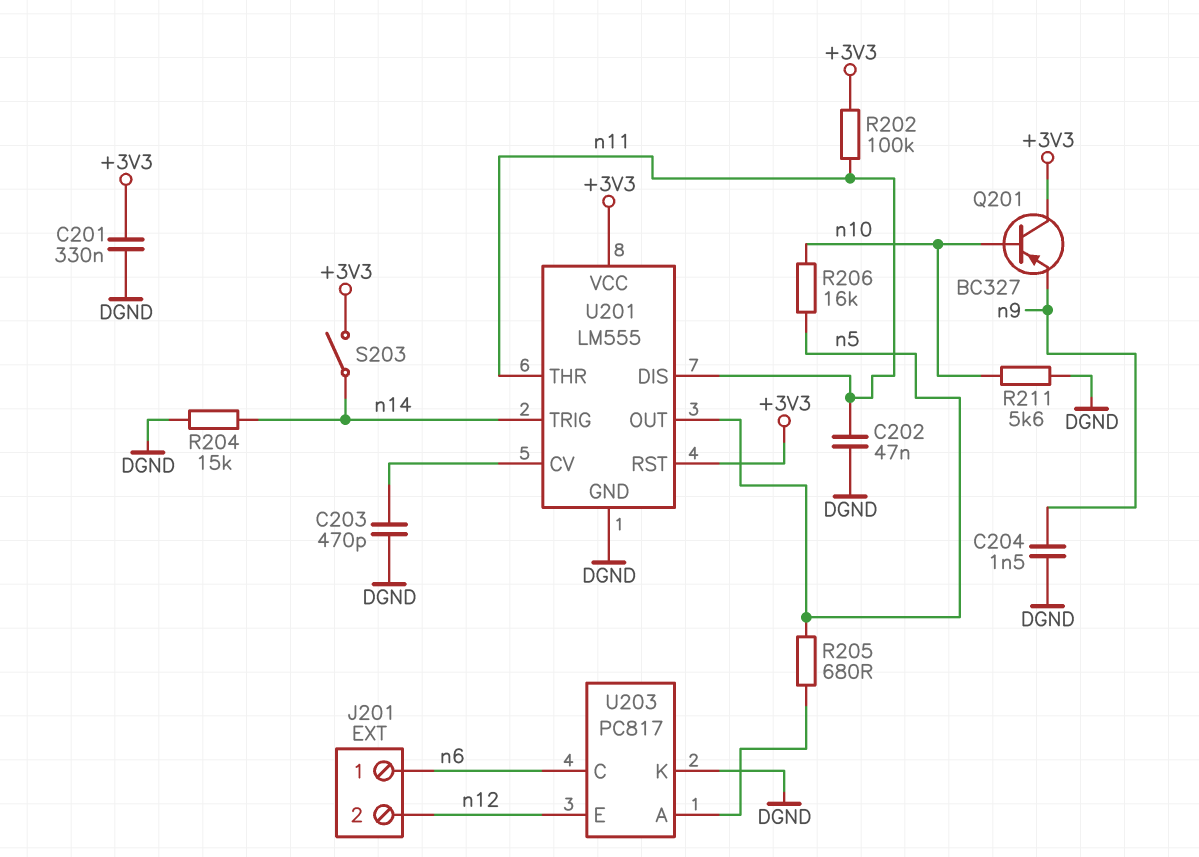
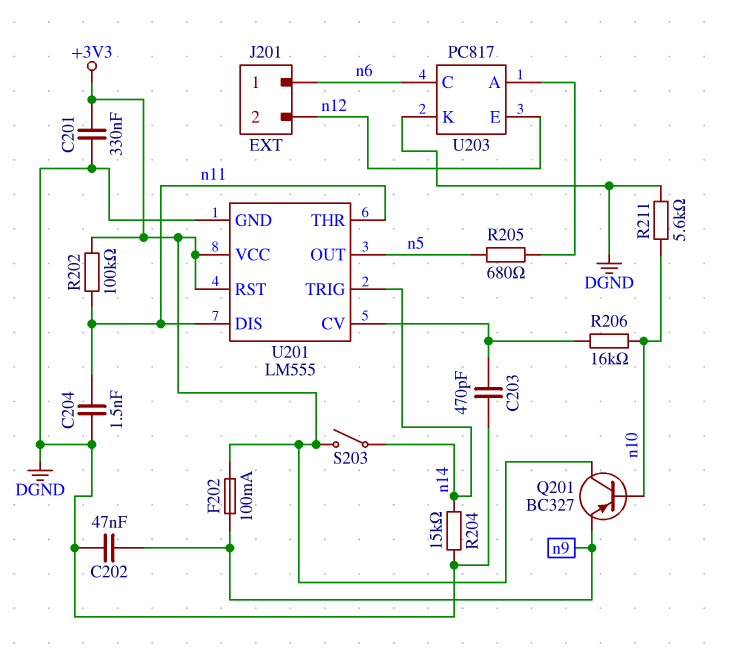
C202: 47nF (DGND, n11) -> 47nF (DGND, n9)
C204: 1.5nF (DGND, n9) -> 1.5nF (DGND, n11)
F202: none -> 100mA (+3V3, n9)
R206: 16k (n5, n10) -> 16k (U201/CV, n10)

